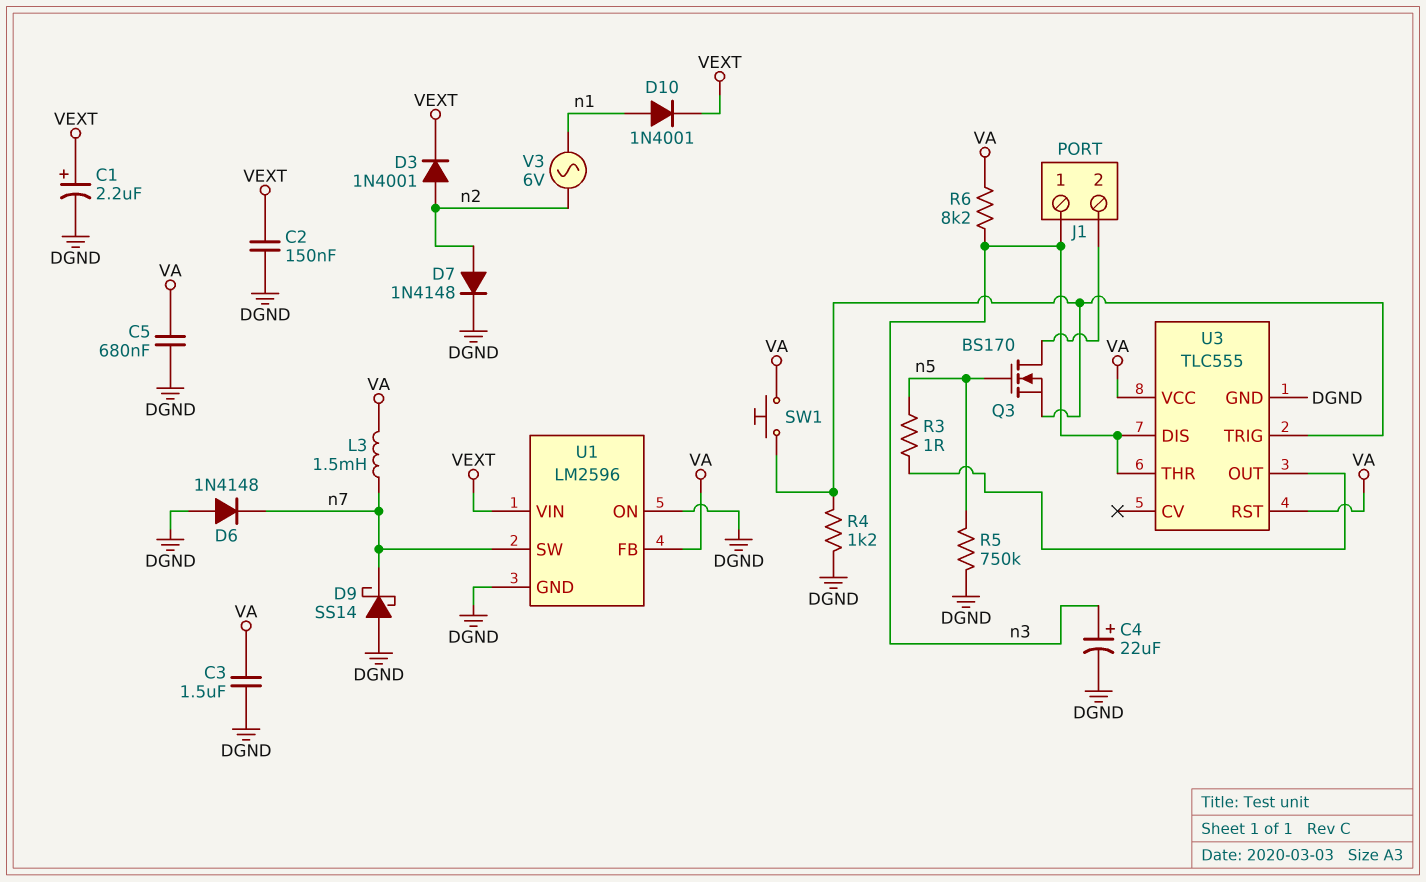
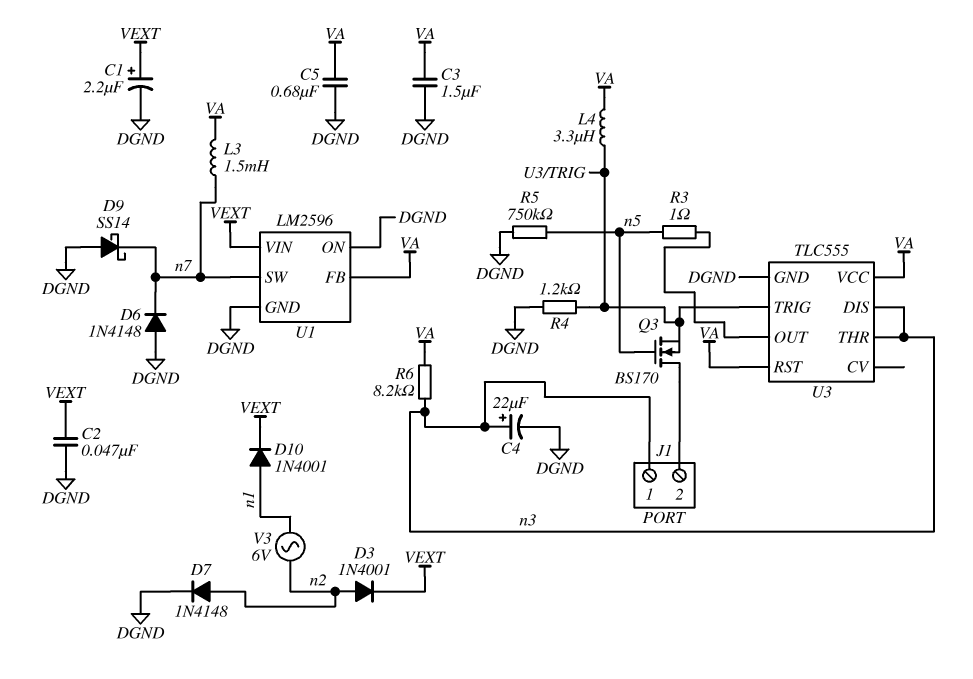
C2: 150nF (DGND, VEXT) -> 47nF (DGND, VEXT)
L4: none -> 3.3uH (U3/TRIG, VA)
SW1: button (U3/TRIG, VA) -> none

